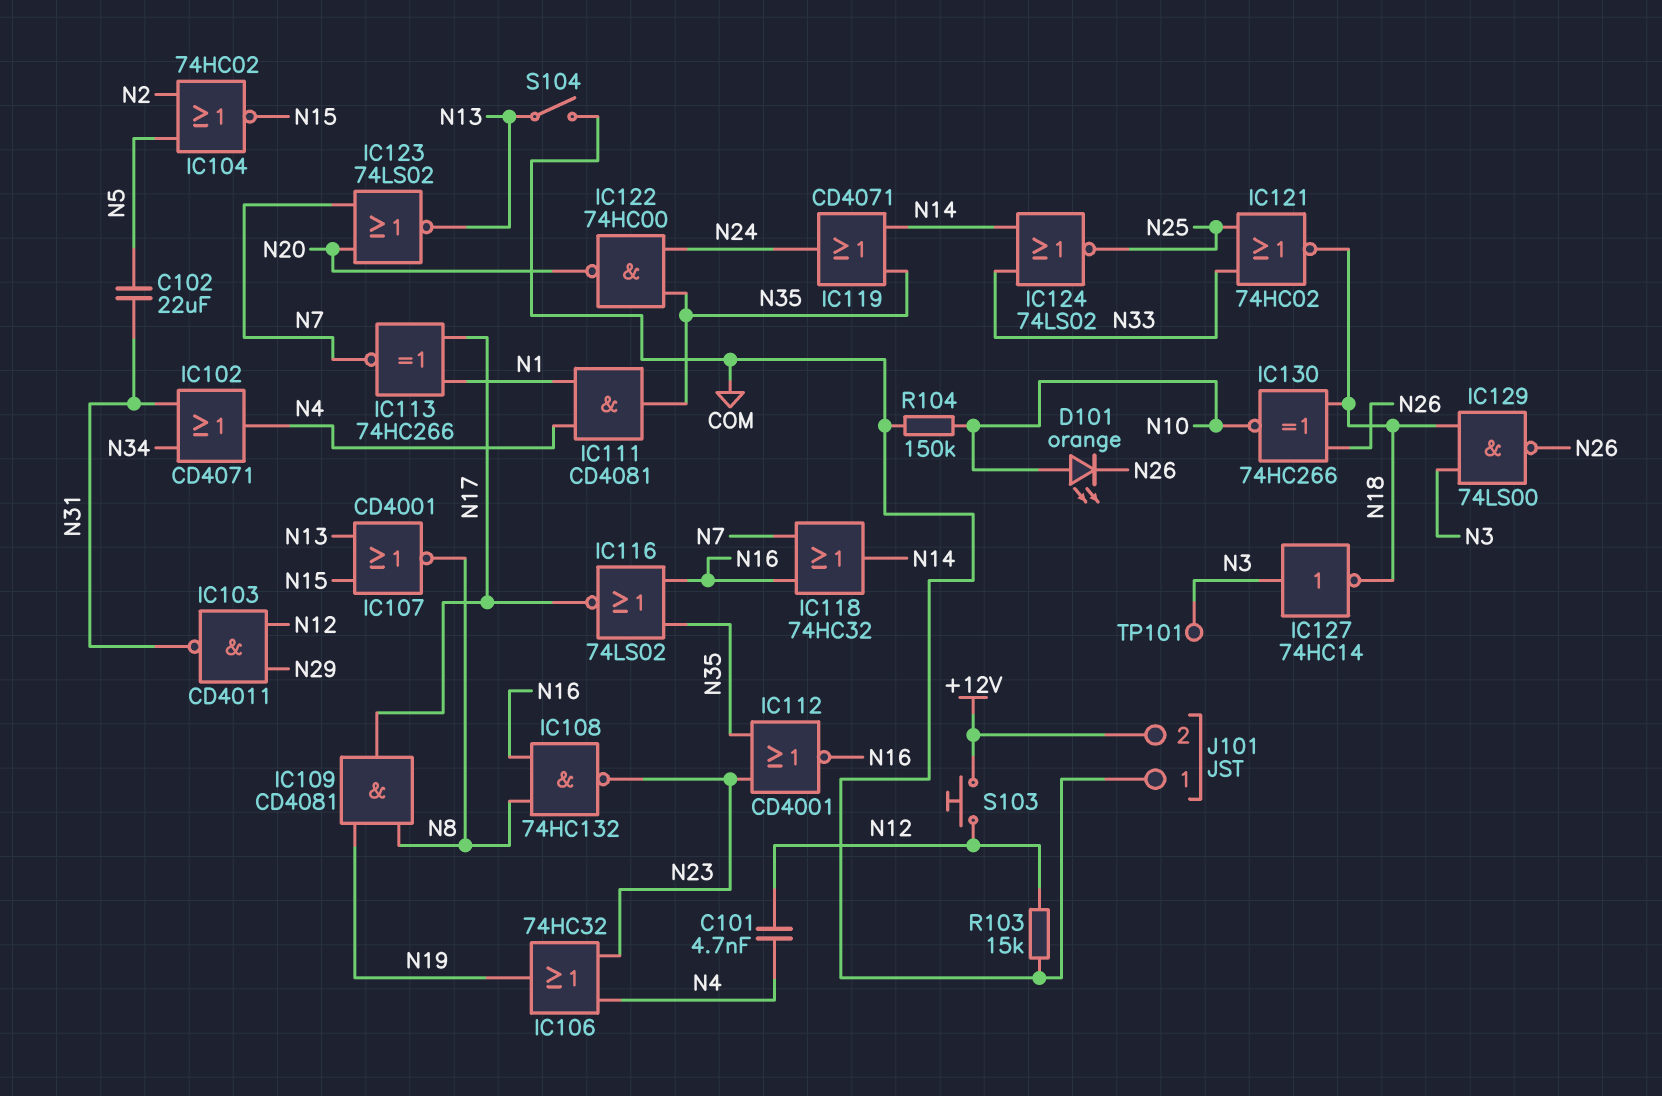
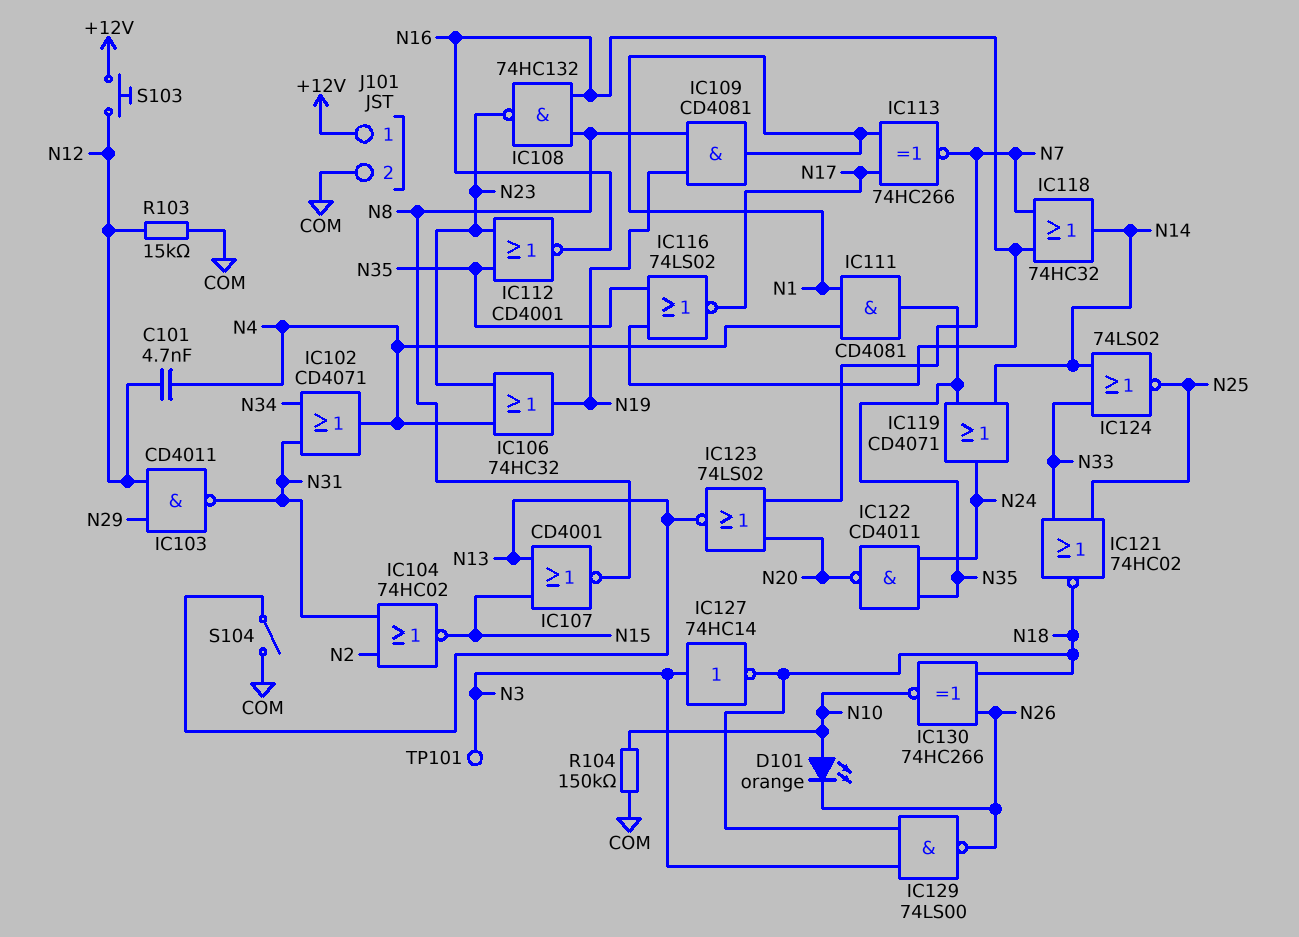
C102: 22uF (N5, N31) -> none
IC104: NOR 74HC02 (in N2, in N5, out N15) -> NOR 74HC02 (in N2, in N31, out N15)
IC109: AND CD4081 (in N8, in N19, out N17) -> AND CD4081 (in N8, in N19, out N1)
IC122: NAND 74HC00 (in N24, in N35, out N20) -> NAND CD4011 (in N24, in N35, out N20)
J101 pin 1: COM -> +12V
J101 pin 2: +12V -> COM

